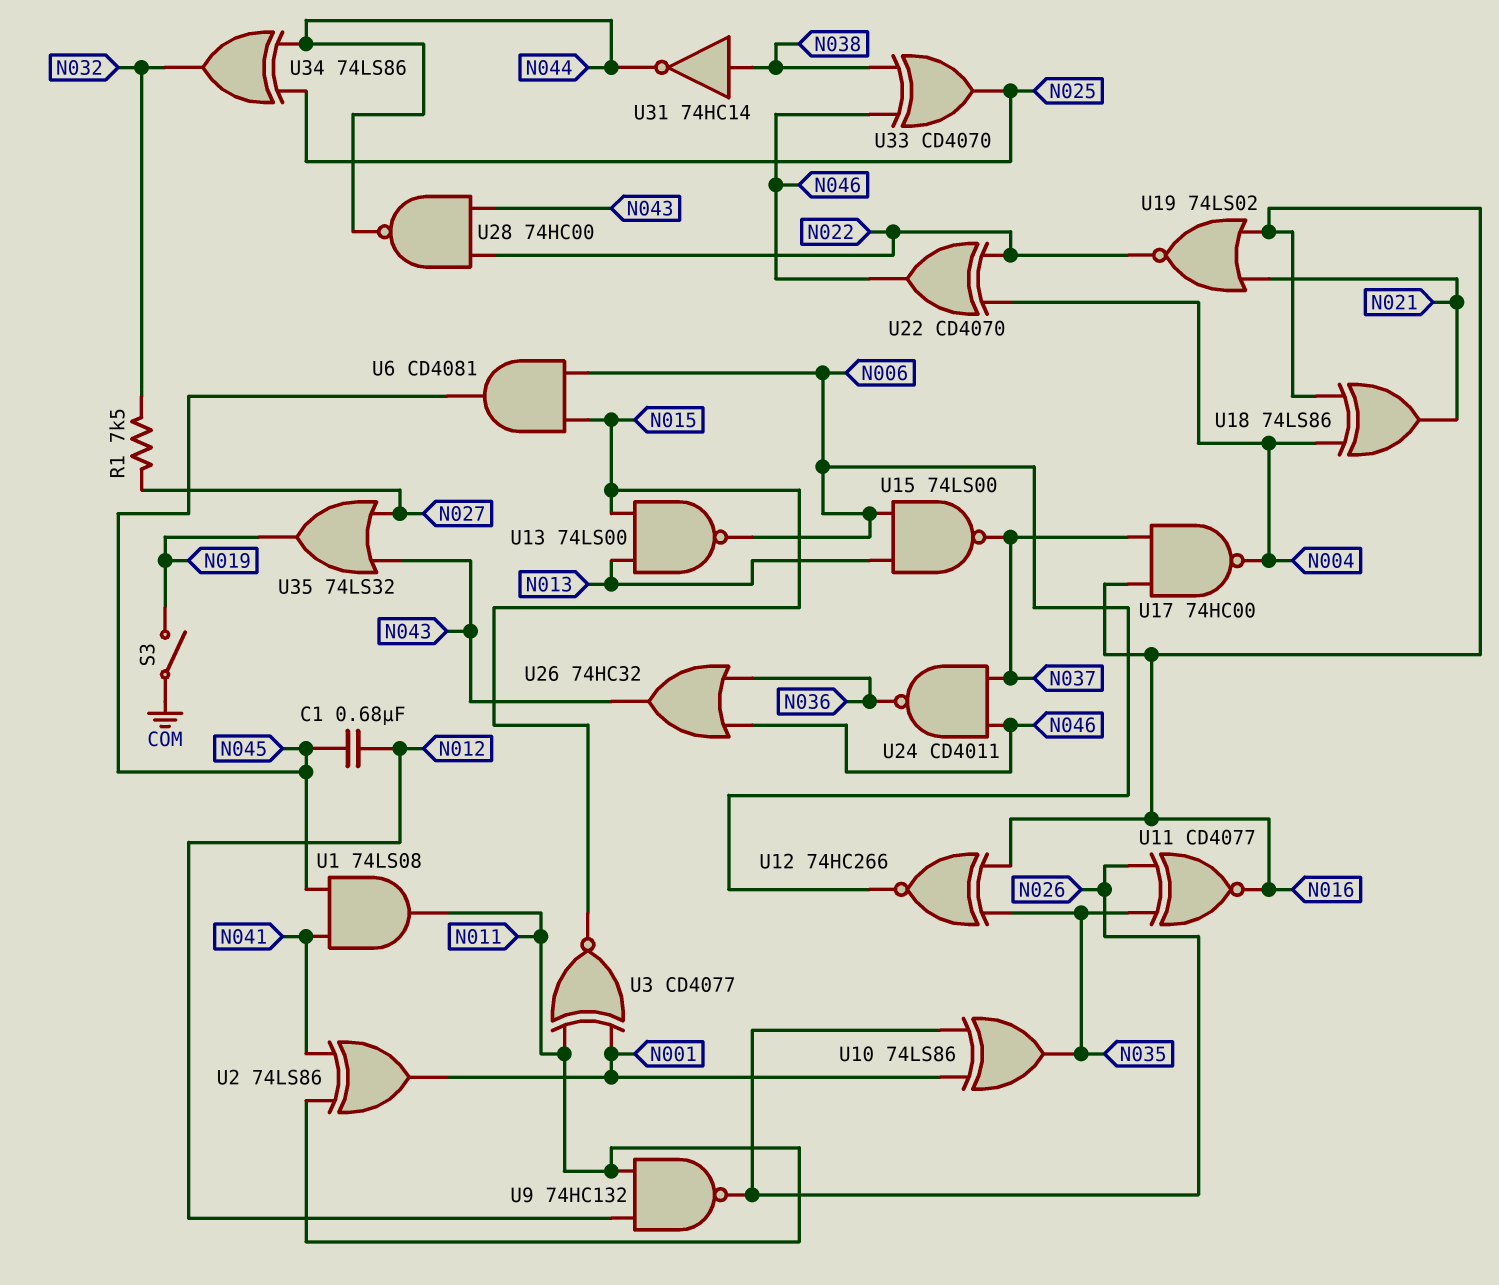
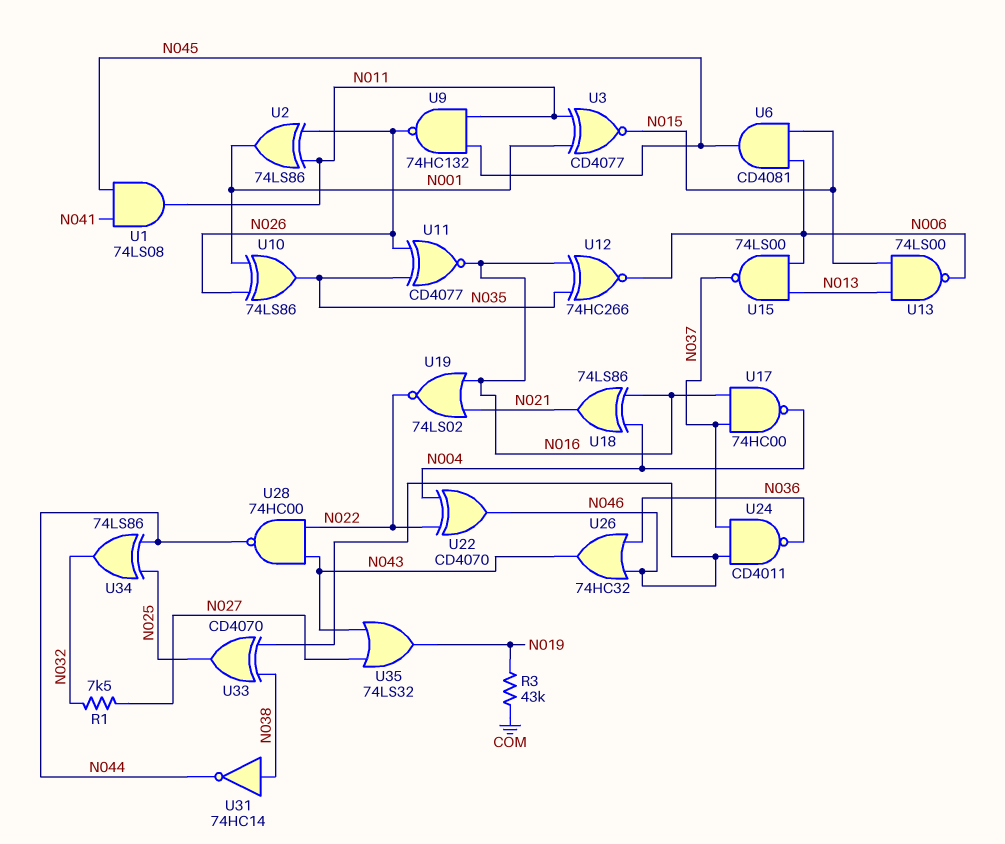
C1: 680nF (N012, N045) -> none
R3: none -> 43k (COM, N019)
S3: switch (COM, N019) -> none
U2: XOR 74LS86 (in N011, in N041, out N001) -> XOR 74LS86 (in N011, in N026, out N001)
U9: NAND 74HC132 (in N011, in N012, out N026) -> NAND 74HC132 (in N011, in N045, out N026)

